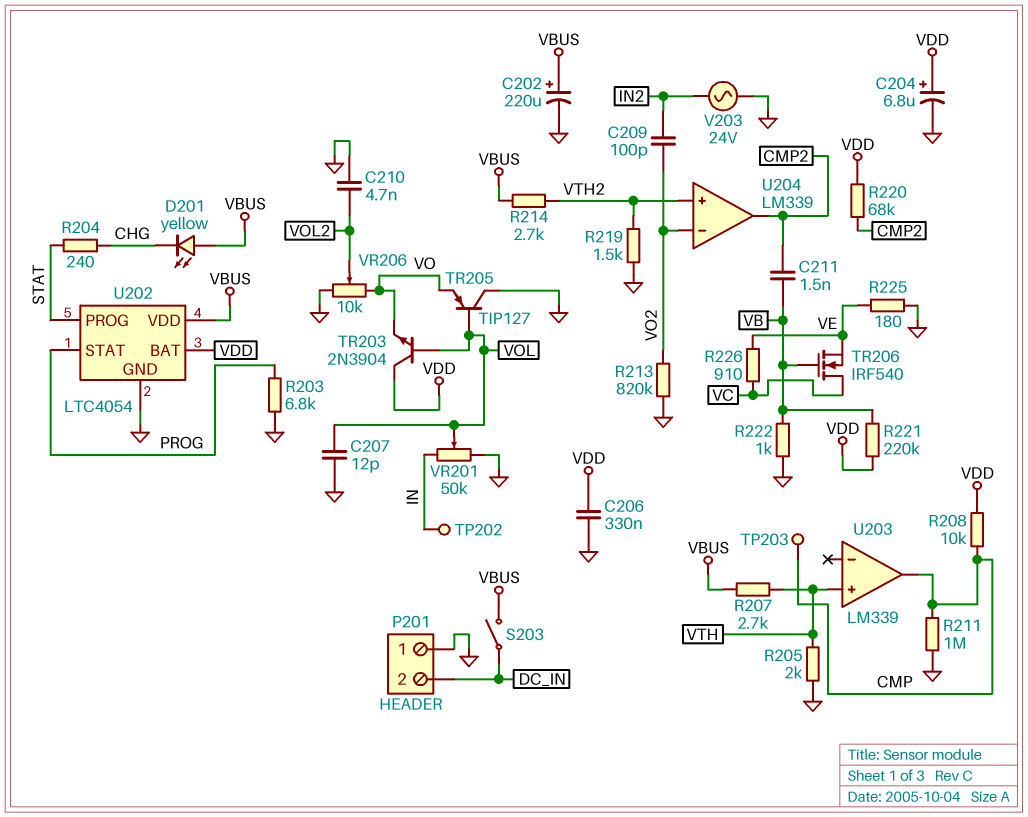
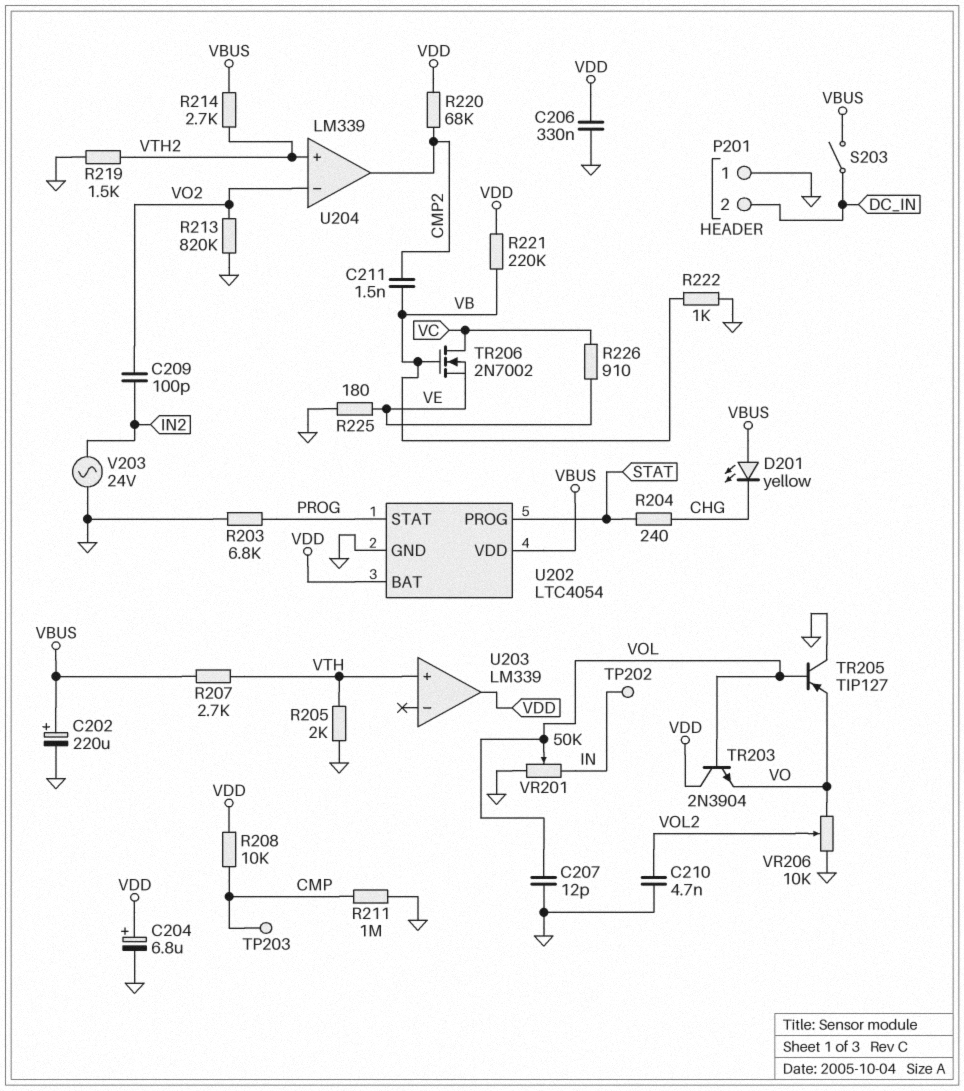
TR206: NMOS IRF540 (G VB, D VC, S VE) -> NMOS 2N7002 (G VB, D VC, S VE)
U203 pin out: CMP -> VDD

